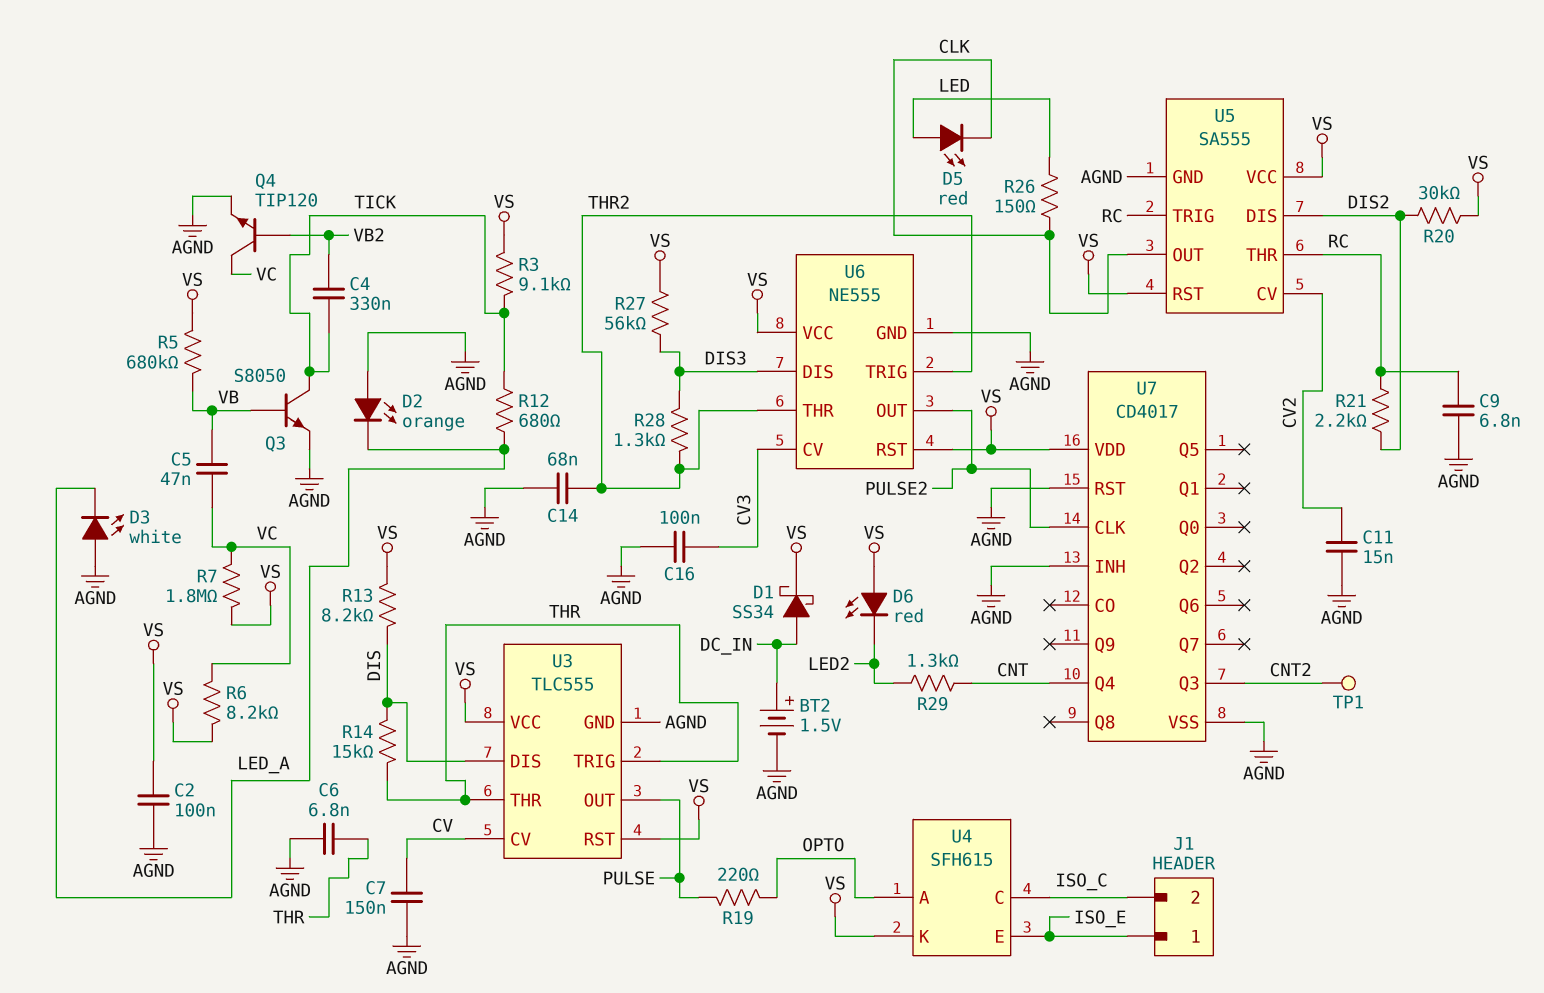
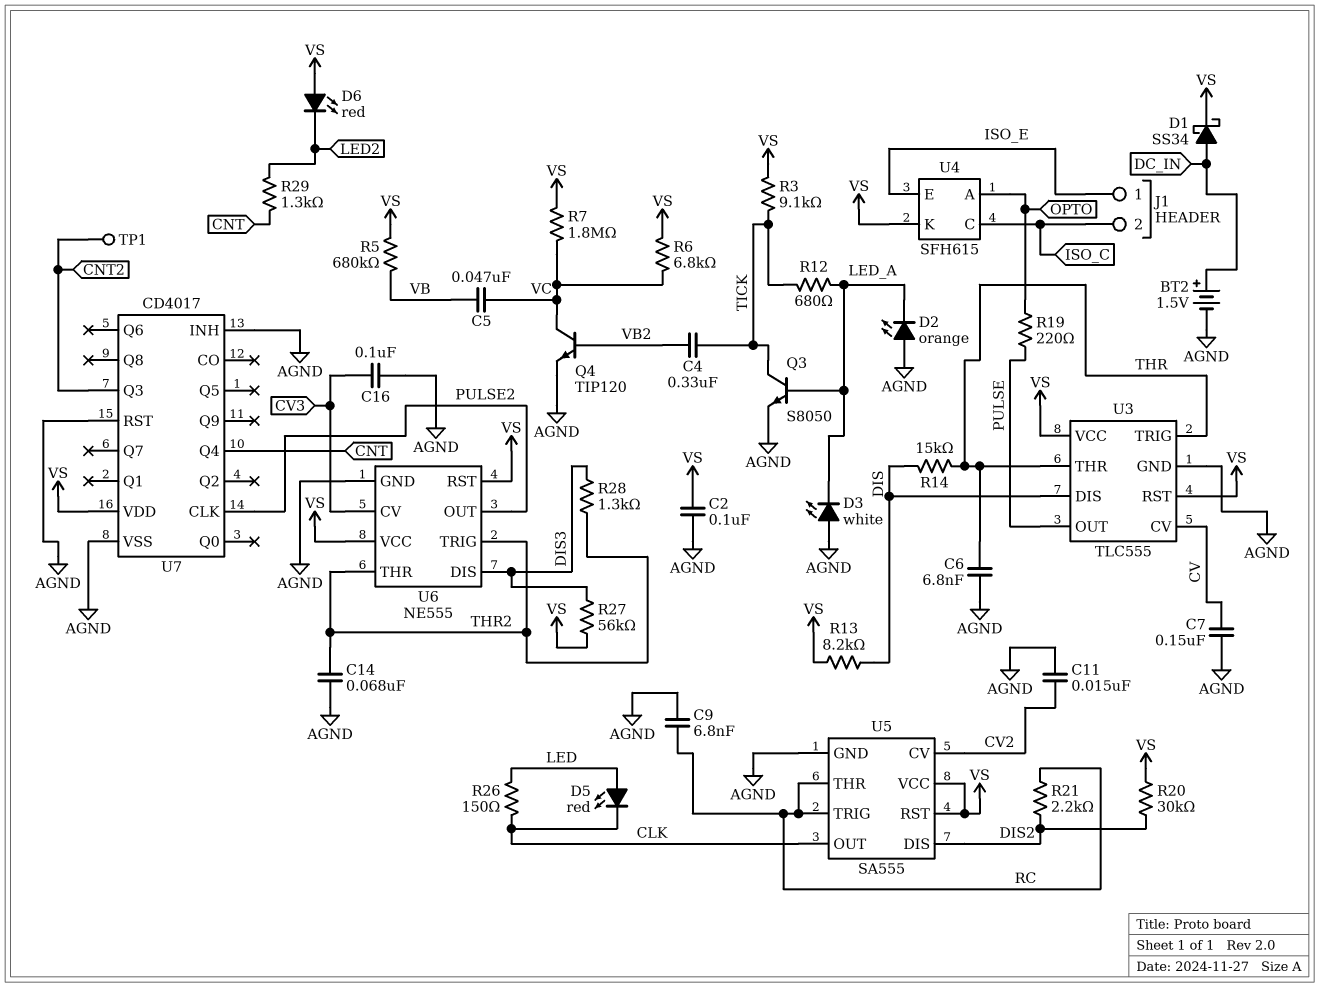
Q3: NPN S8050 (B VB, C TICK, E AGND) -> NPN S8050 (B LED_A, C TICK, E AGND)
R6: 8.2k (VC, VS) -> 6.8k (VC, VS)

